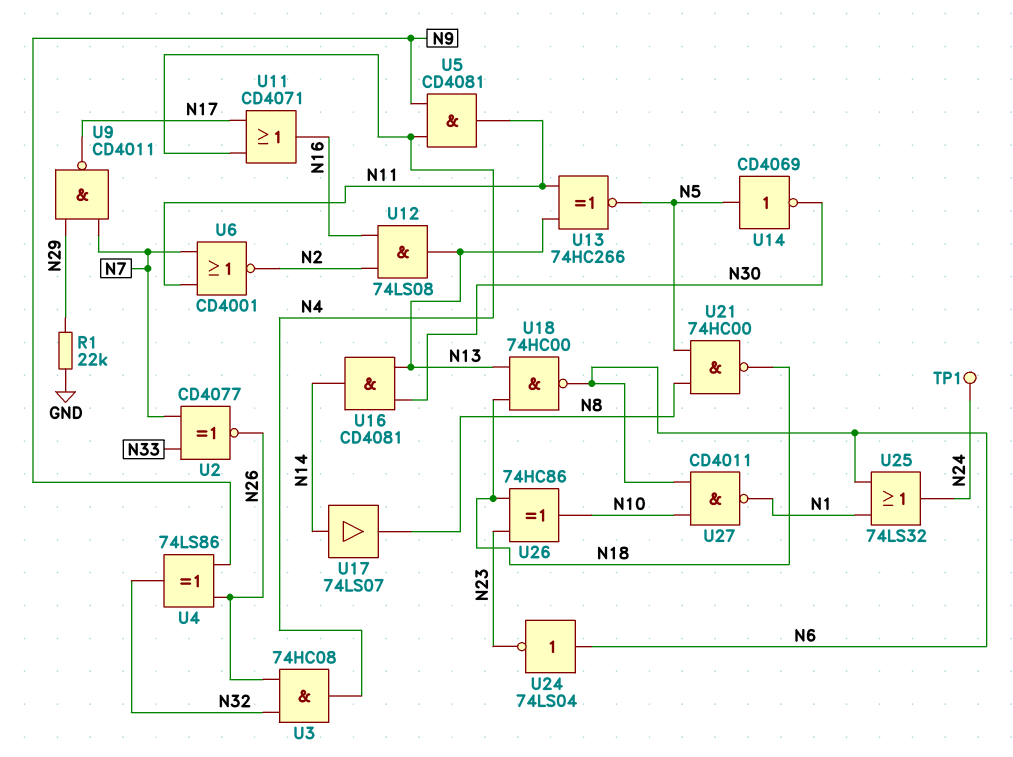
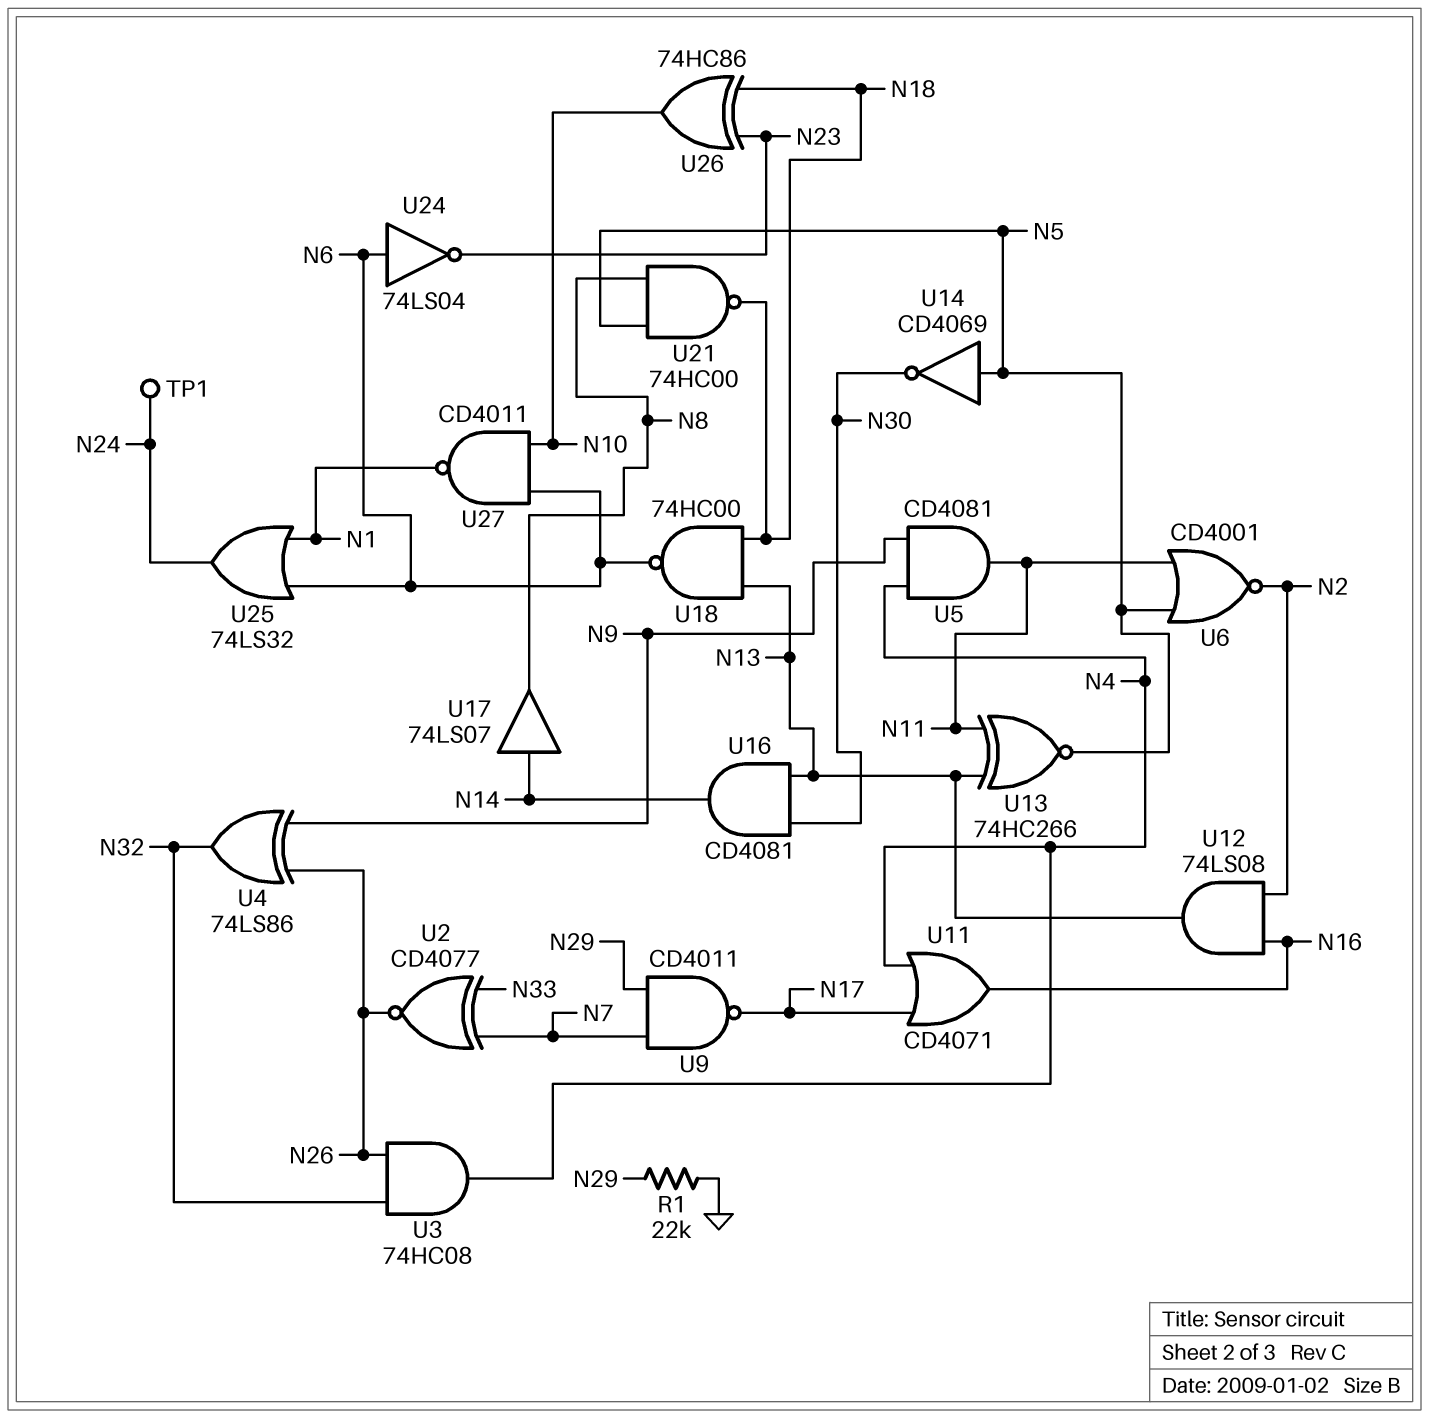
U6: NOR CD4001 (in N7, in N11, out N2) -> NOR CD4001 (in N5, in N11, out N2)

